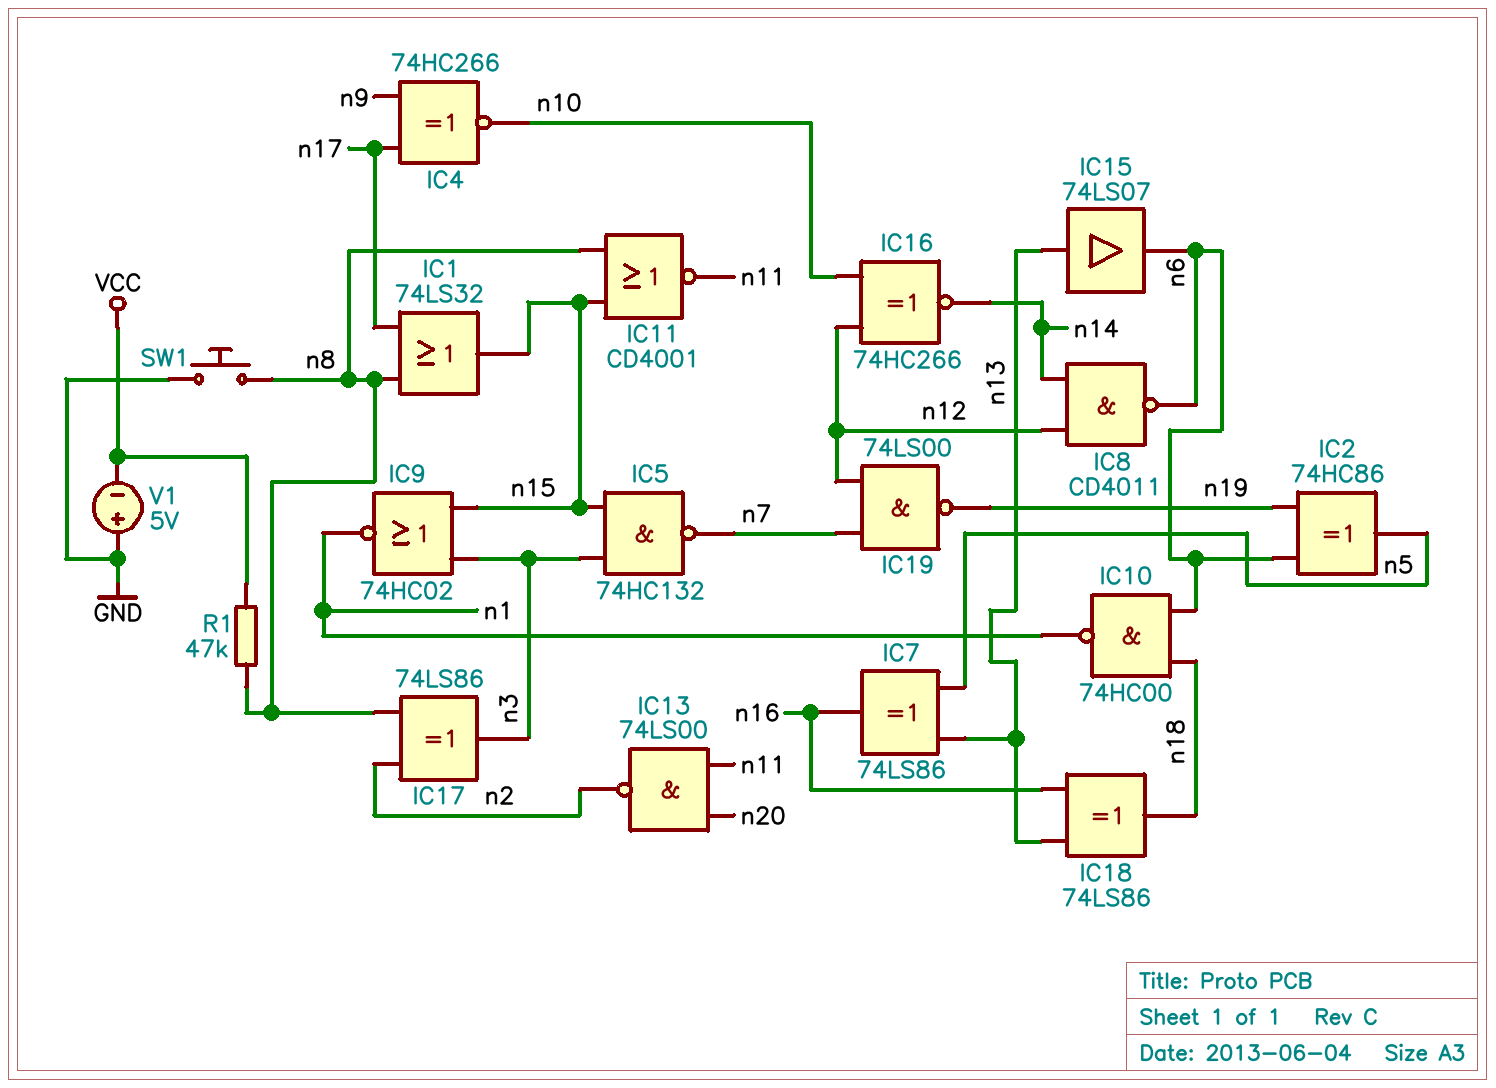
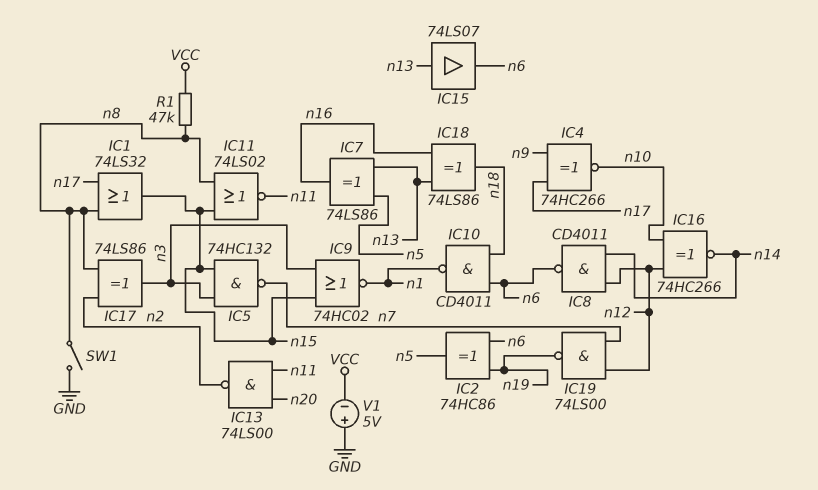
IC10: NAND 74HC00 (in n6, in n18, out n1) -> NAND CD4011 (in n6, in n18, out n1)
IC11: NOR CD4001 (in n8, in n15, out n11) -> NOR 74LS02 (in n8, in n15, out n11)
SW1: button (GND, n8) -> switch (GND, n8)

